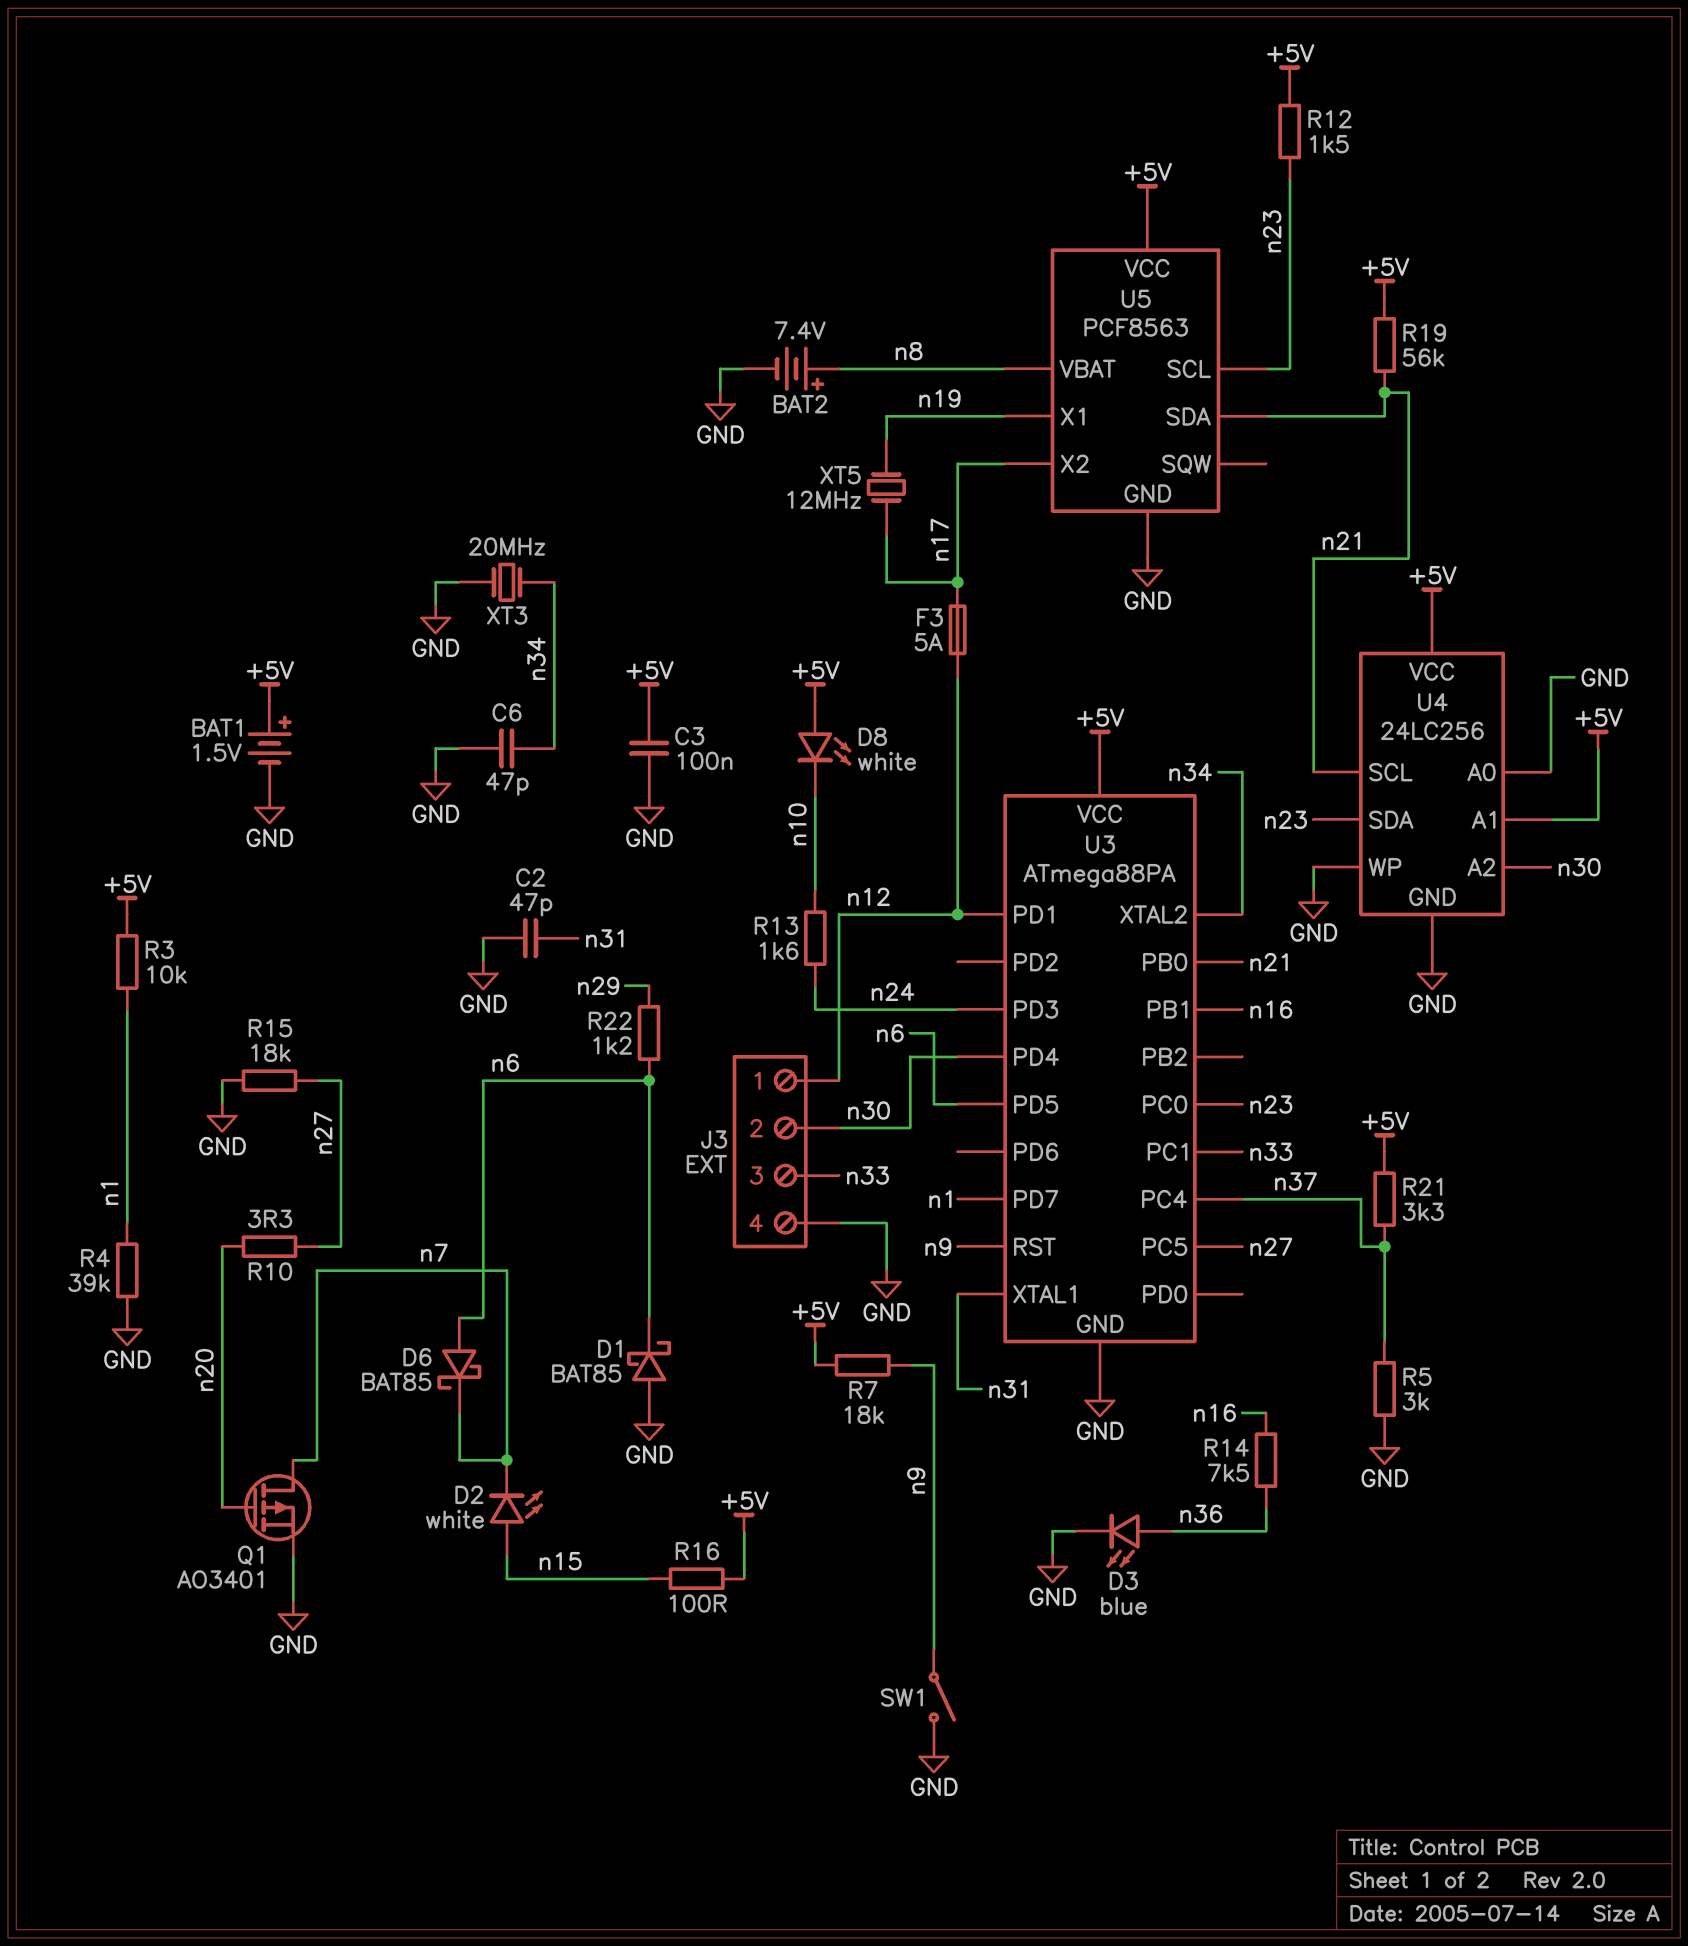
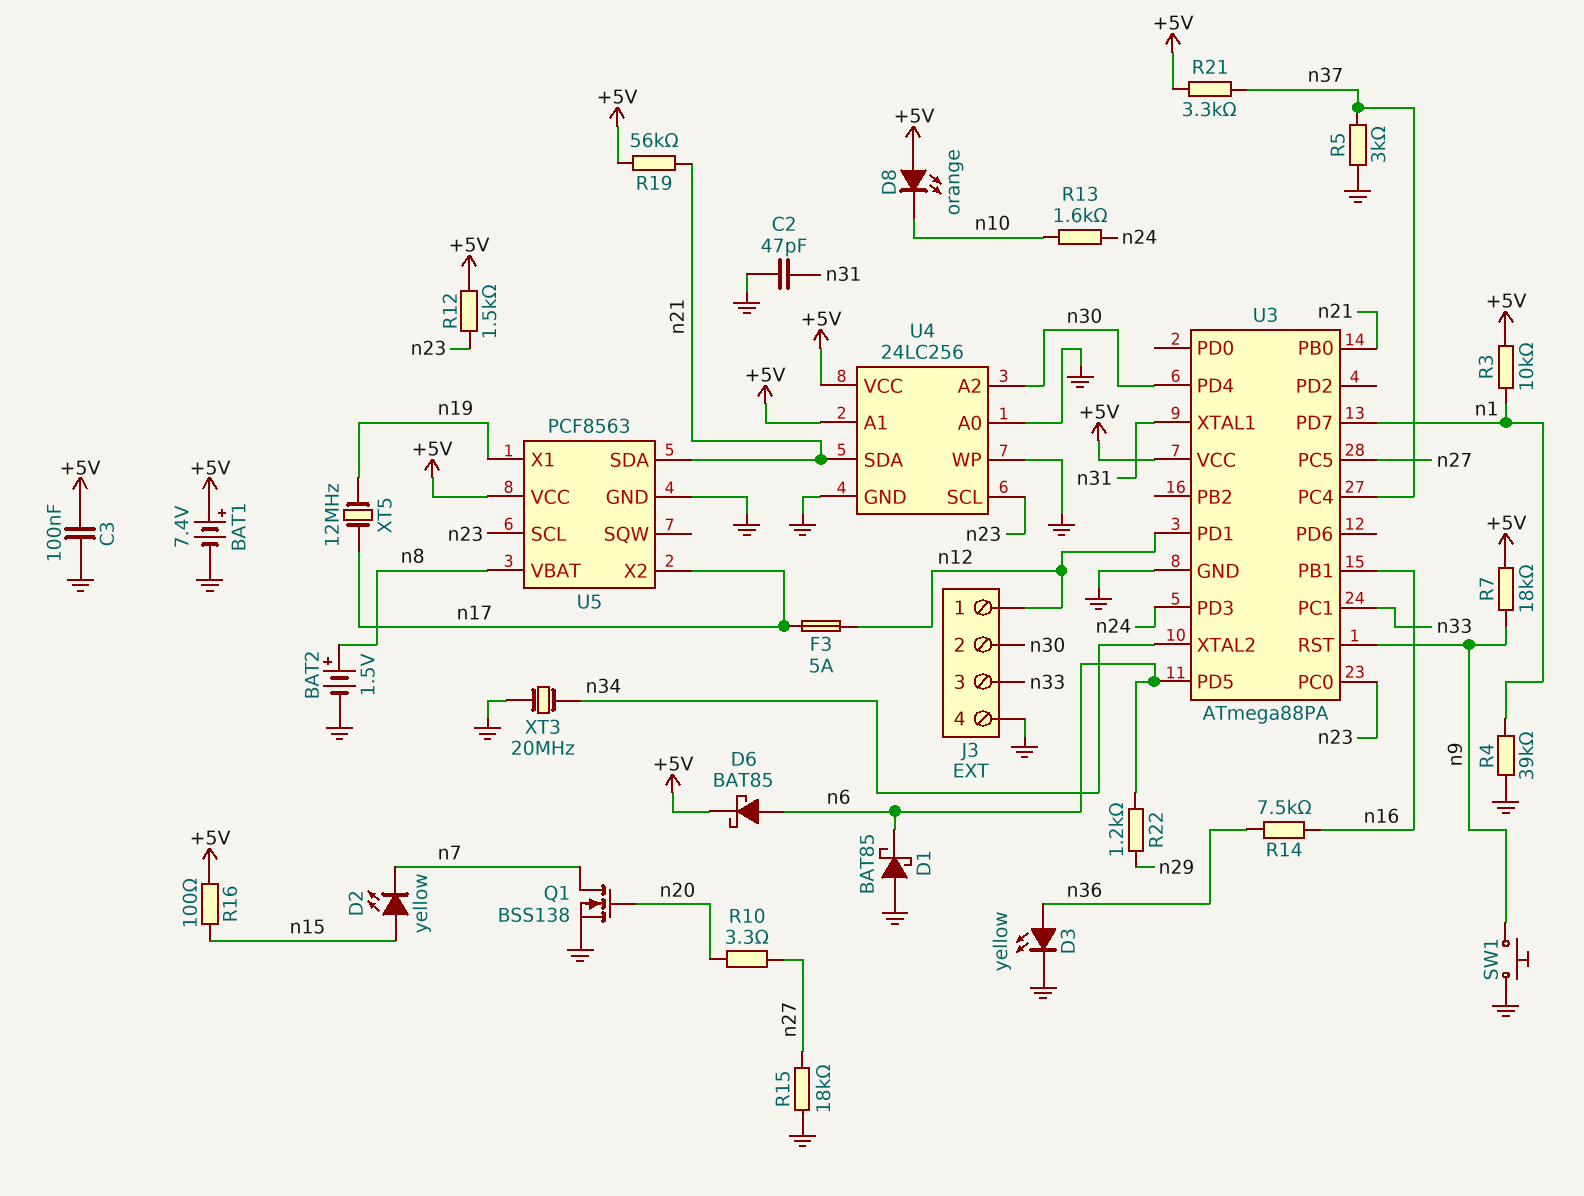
BAT1: 1.5V (plus +5V, minus GND) -> 7.4V (plus +5V, minus GND)
BAT2: 7.4V (plus n8, minus GND) -> 1.5V (plus n8, minus GND)
C6: 47pF (GND, n34) -> none
D2: LED white (A n15, K n7) -> LED yellow (A n15, K n7)
D3: LED blue (A n36, K GND) -> LED yellow (A n36, K GND)
D6: schottky BAT85 (A n6, K n7) -> schottky BAT85 (A n6, K +5V)
D8: LED white (A +5V, K n10) -> LED orange (A +5V, K n10)
Q1: PMOS AO3401 (G n20, D n7, S GND) -> NMOS BSS138 (G n20, D n7, S GND)
SW1: switch (GND, n9) -> button (GND, n9)
U4 pin SCL: n21 -> n23
U4 pin SDA: n23 -> n21

